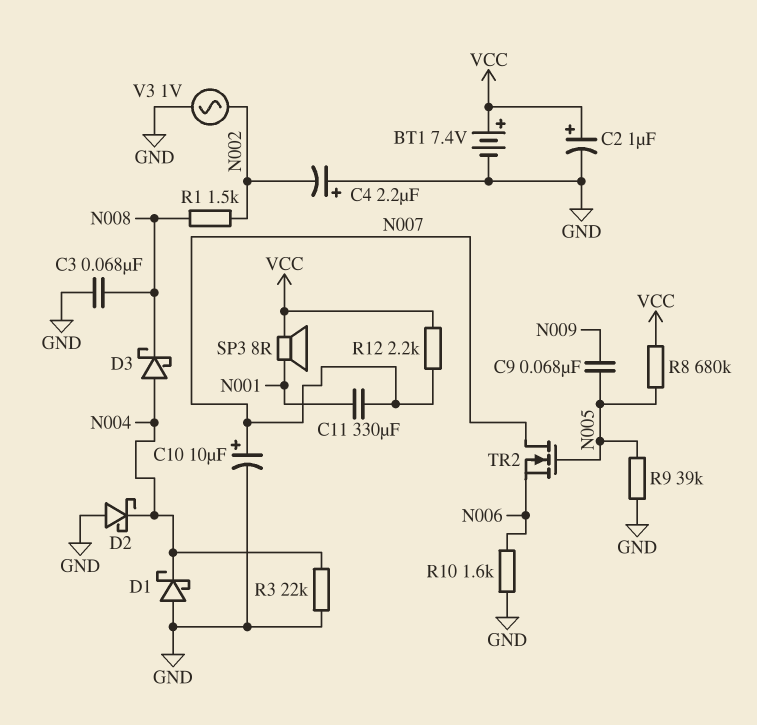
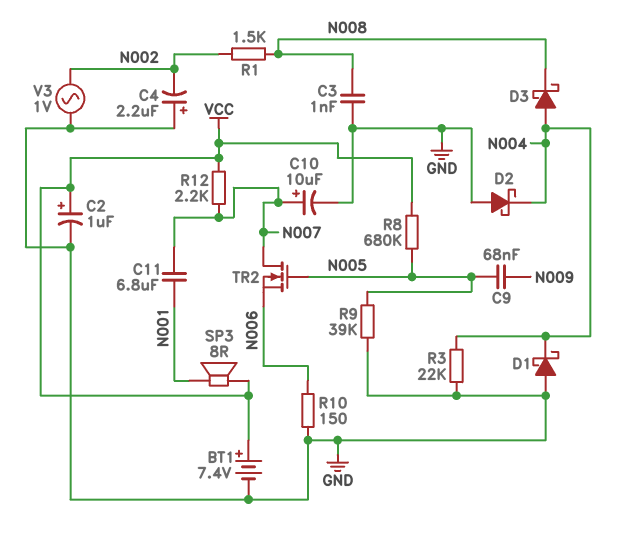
C3: 68nF (GND, N008) -> 1nF (GND, N008)
C11: 330uF (N001, N007) -> 6.8uF (N001, N007)
R10: 1.6k (GND, N006) -> 150 (GND, N006)

